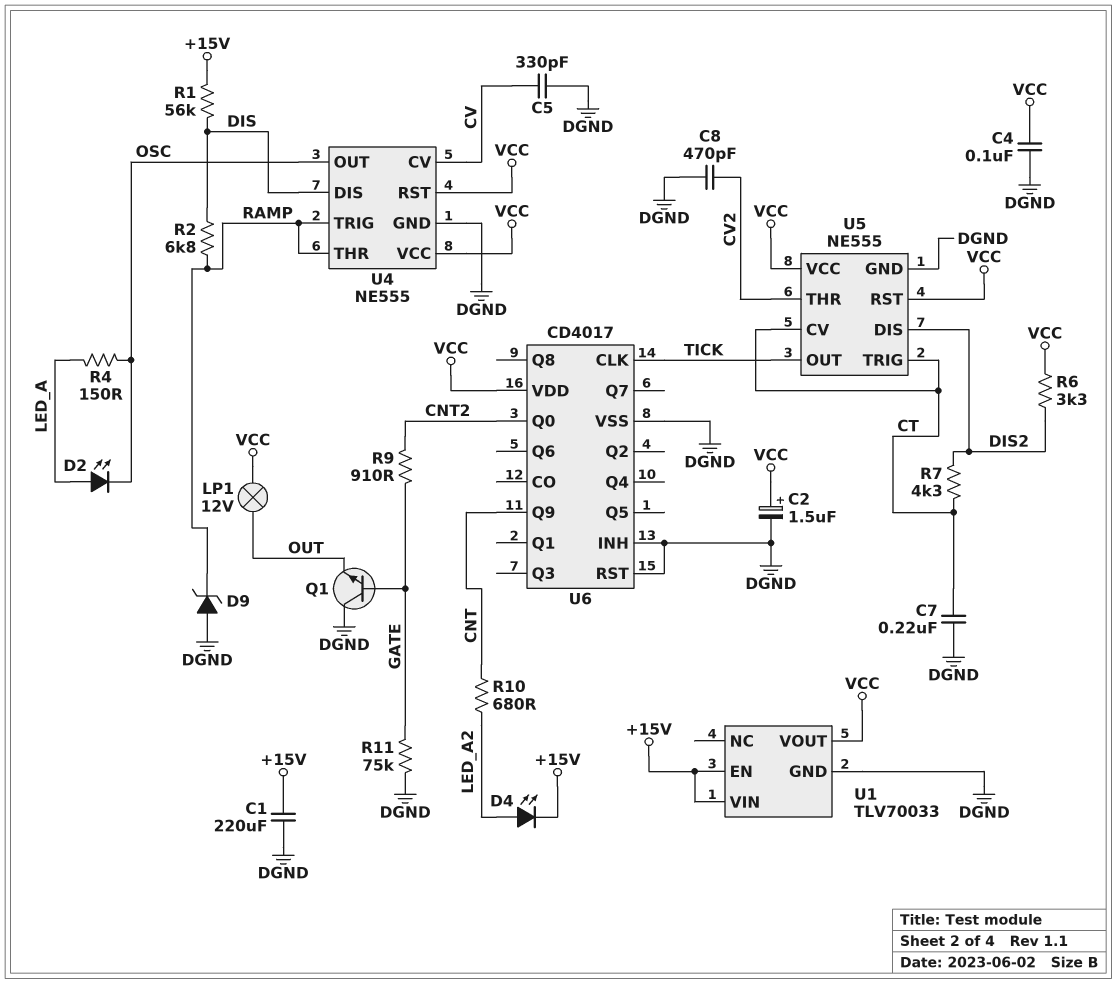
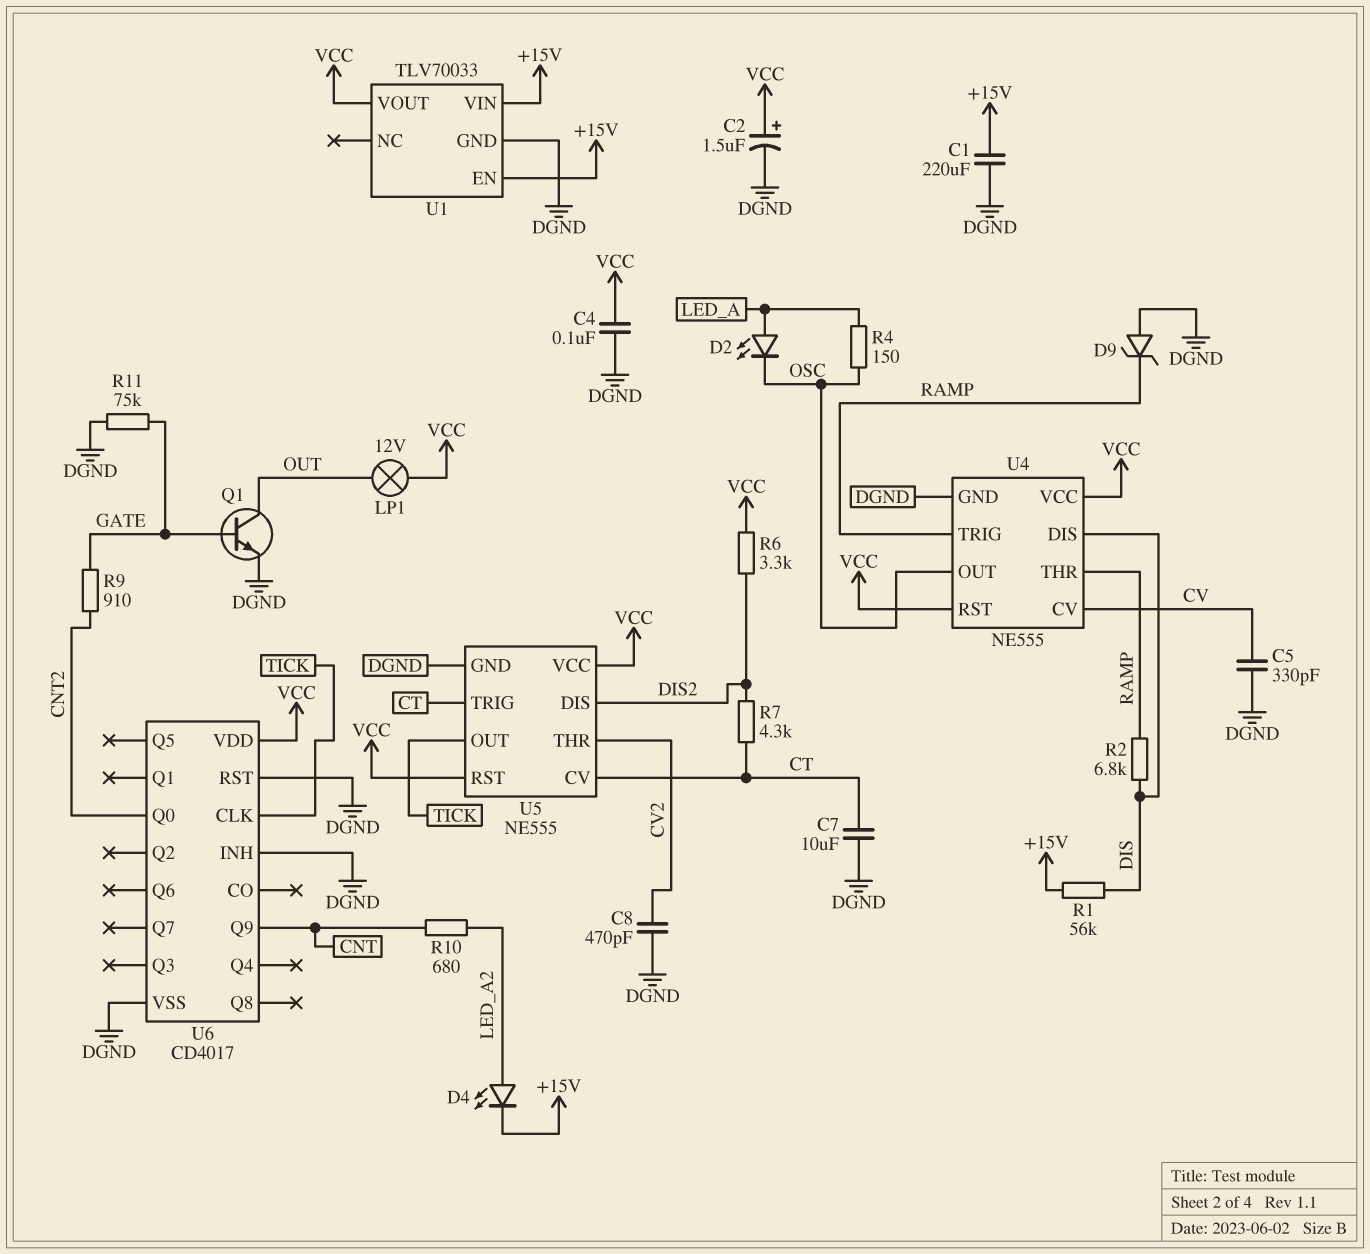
C7: 220nF (CT, DGND) -> 10uF (CT, DGND)
Q1: NPN (B GATE, C DGND, E OUT) -> NPN (B GATE, C OUT, E DGND)

